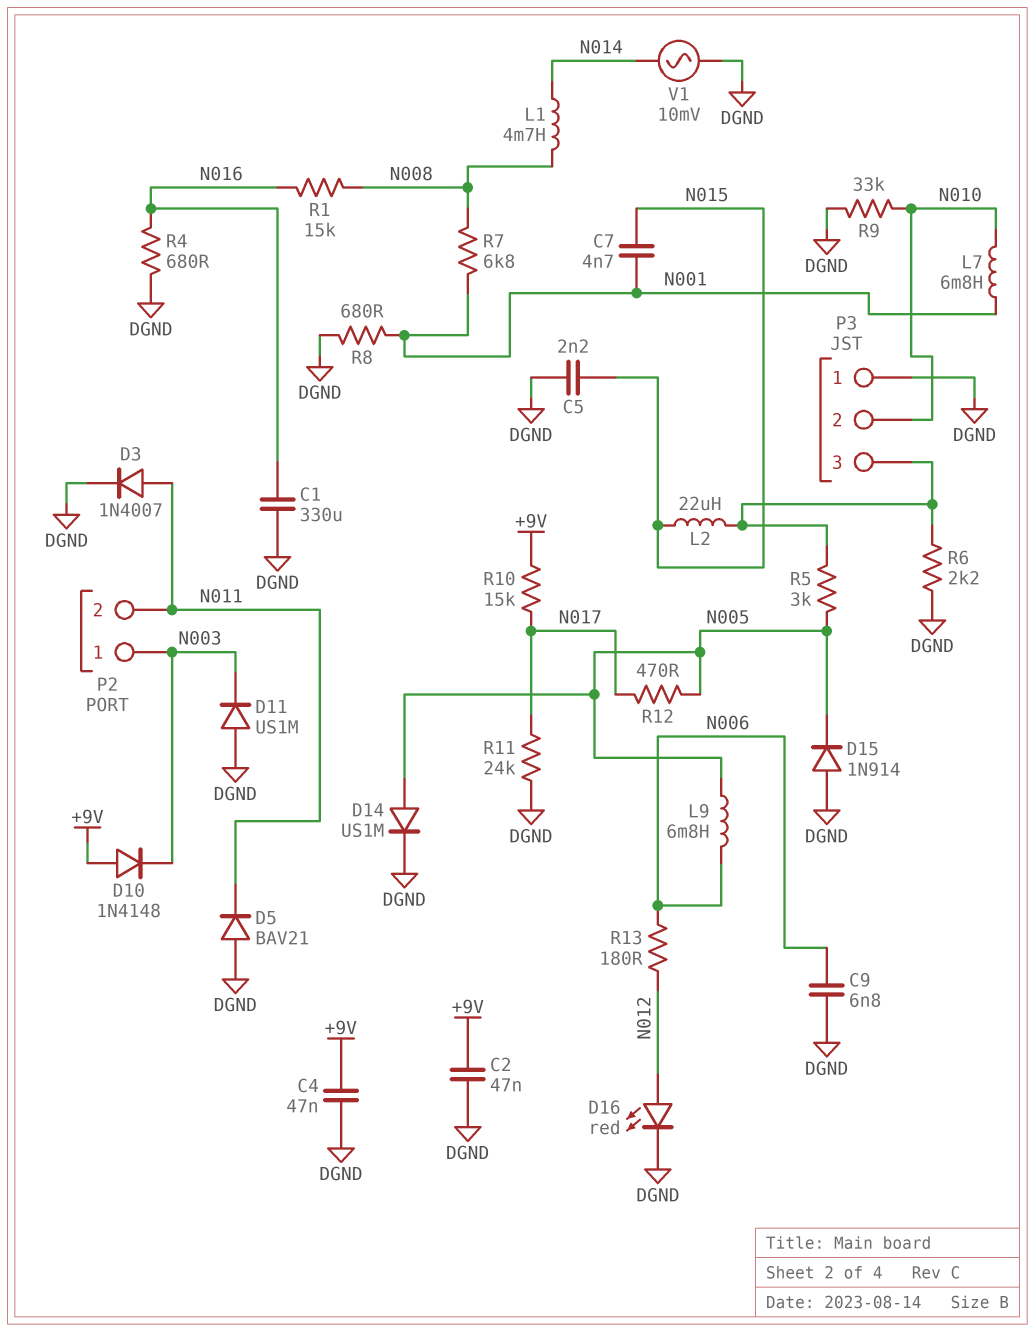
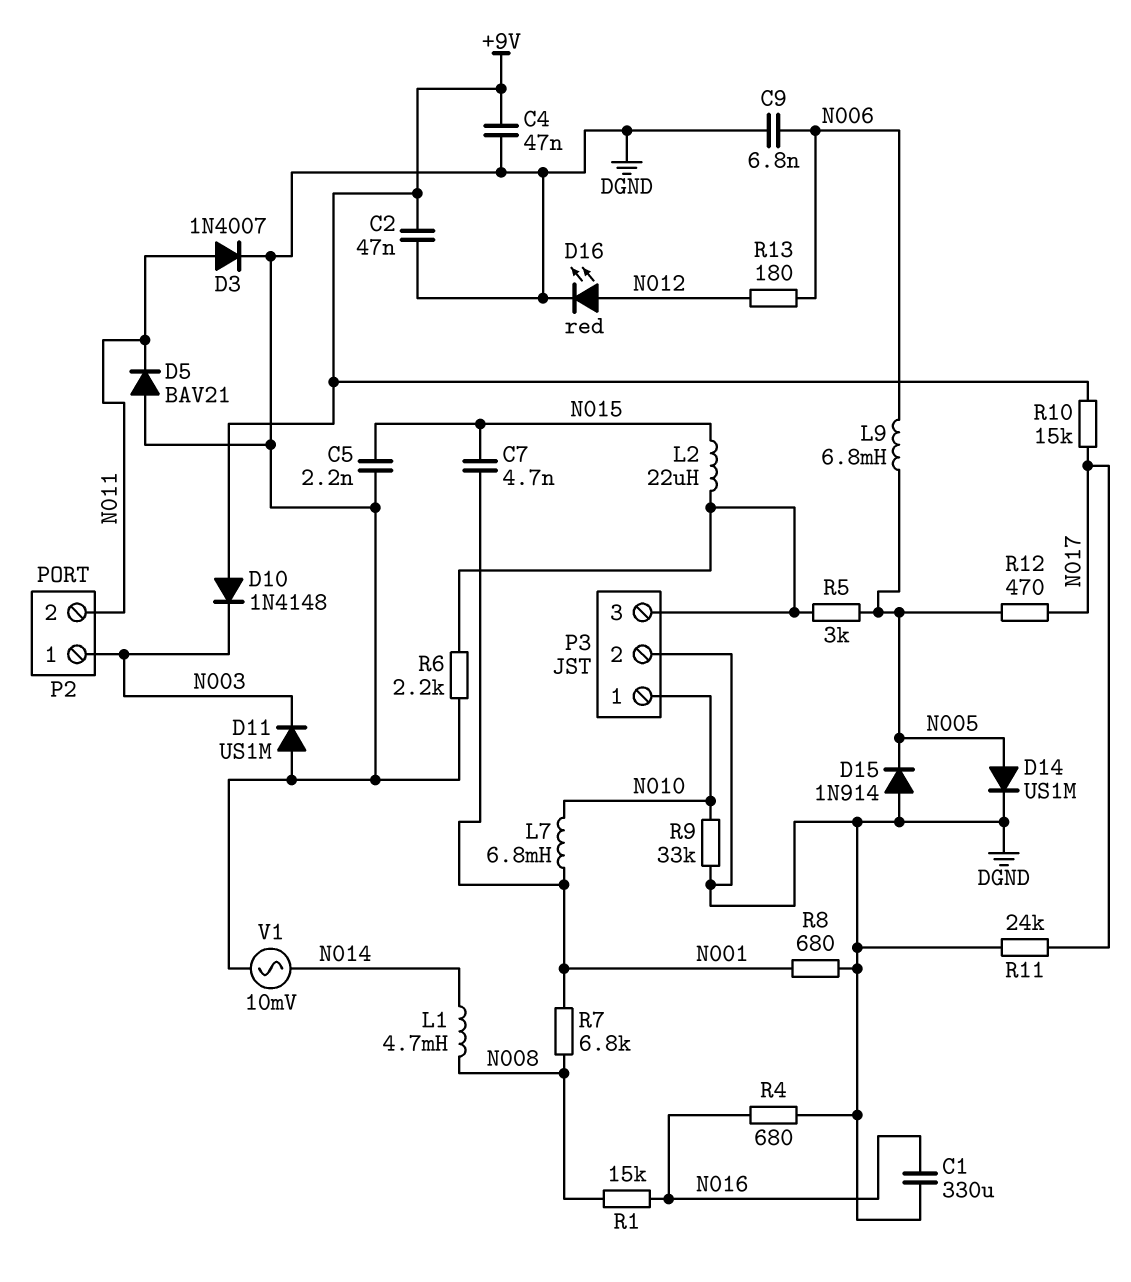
P3 pin 1: DGND -> N010
P3 pin 2: N010 -> DGND

